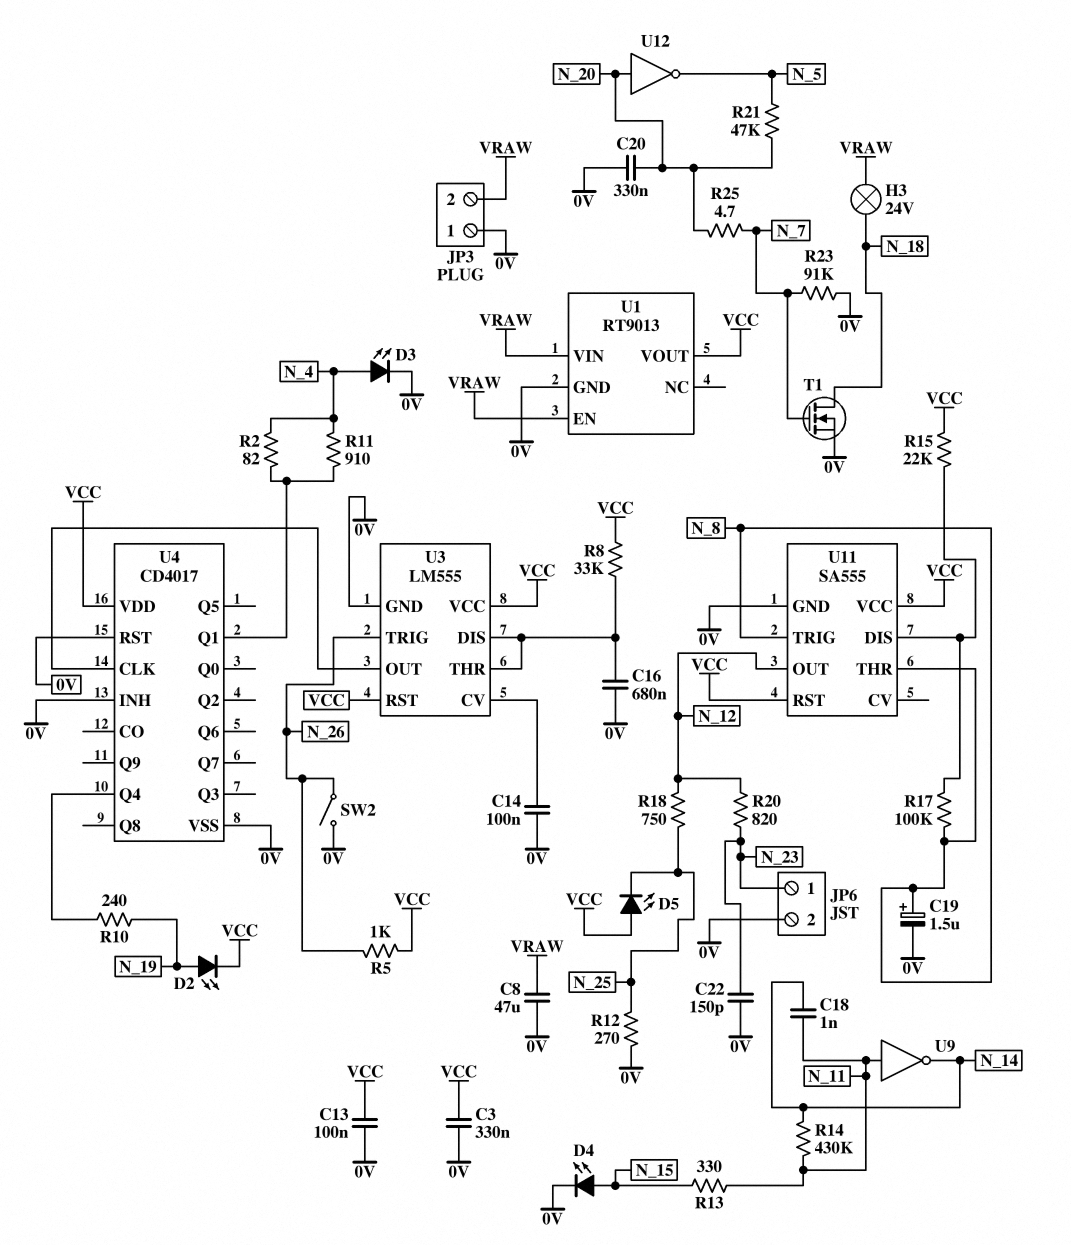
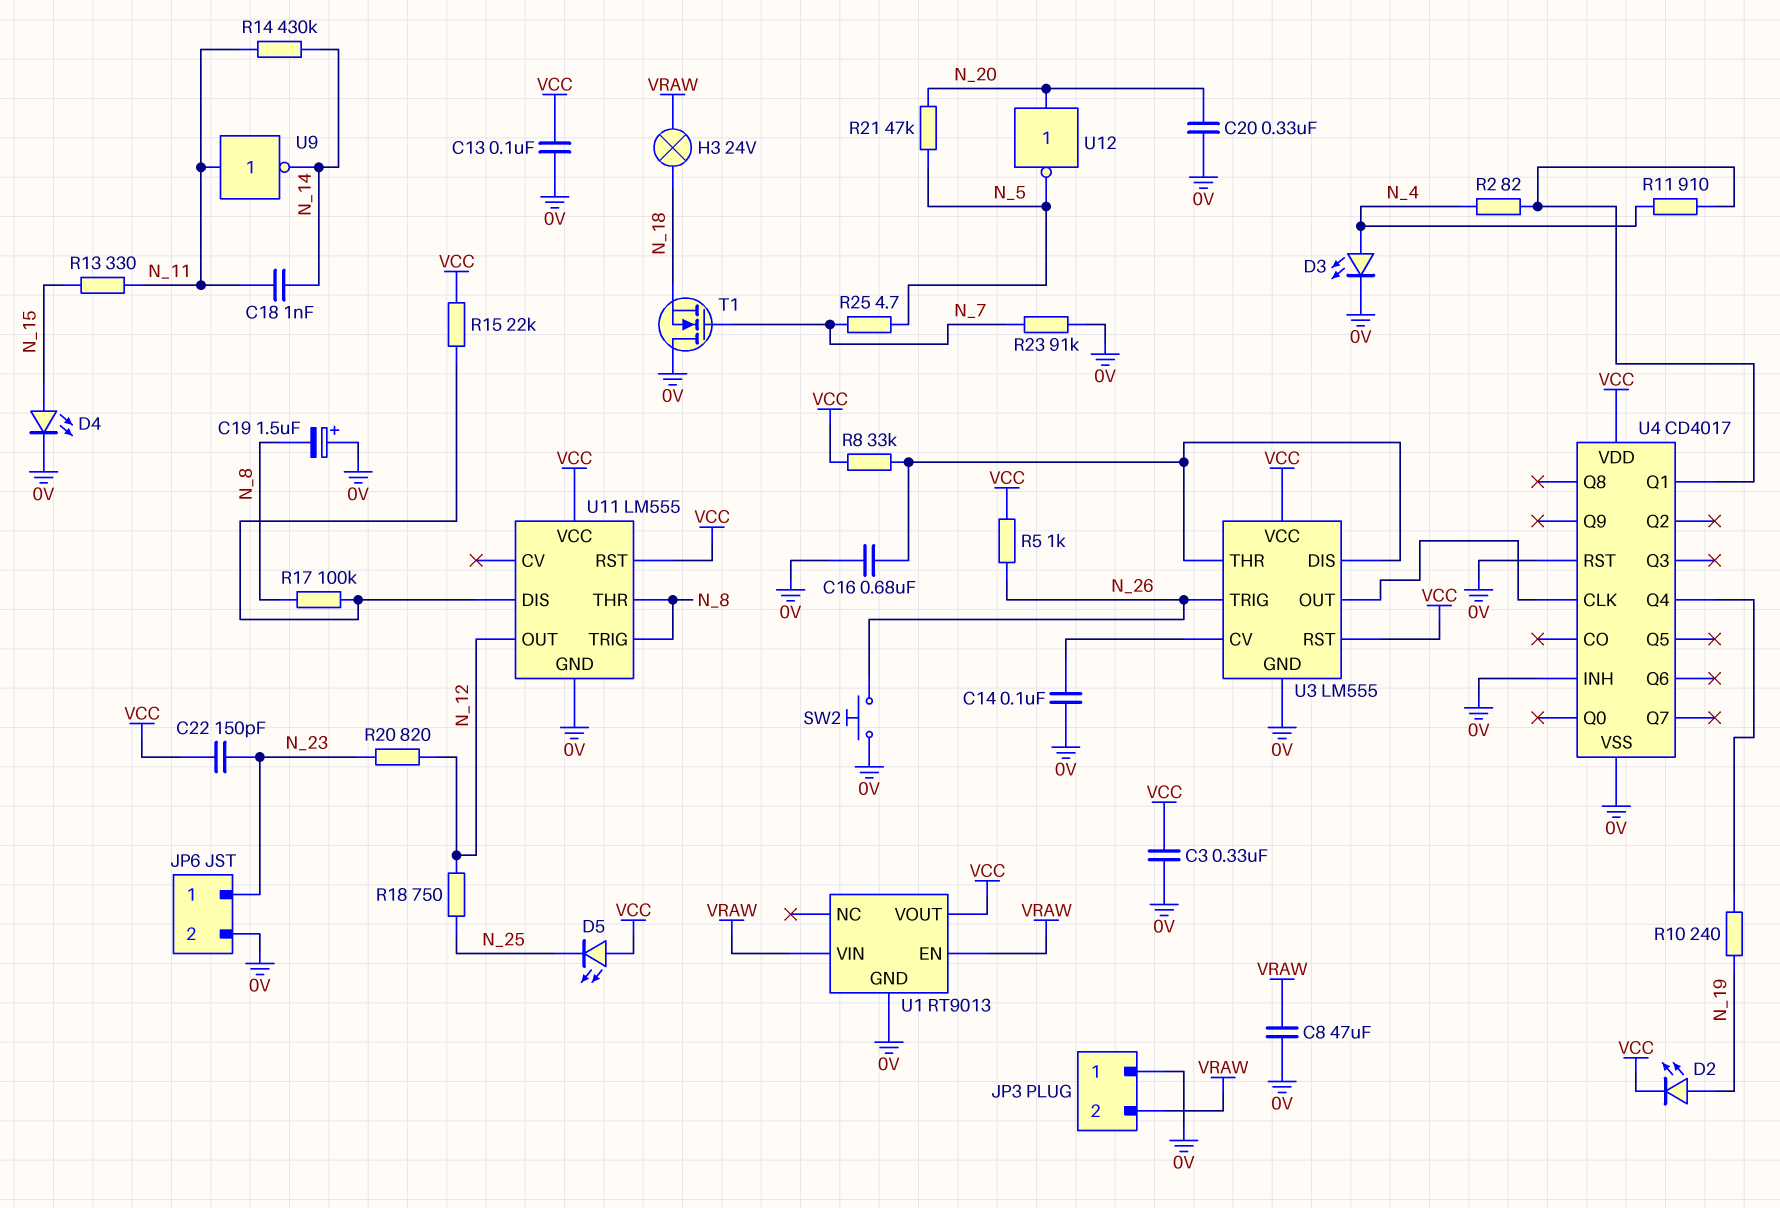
C19: 1.5uF (plus N_8, minus 0V) -> 1.5uF (plus 0V, minus N_8)
C22: 150pF (0V, N_23) -> 150pF (N_23, VCC)
R12: 270 (0V, N_25) -> none
R25: 4.7 (N_7, N_20) -> 4.7 (N_5, N_7)
SW2: switch (0V, N_26) -> button (0V, N_26)
T1: NMOS (G N_7, D N_18, S 0V) -> NMOS (G N_7, D 0V, S N_18)
U11: SA555 -> LM555

